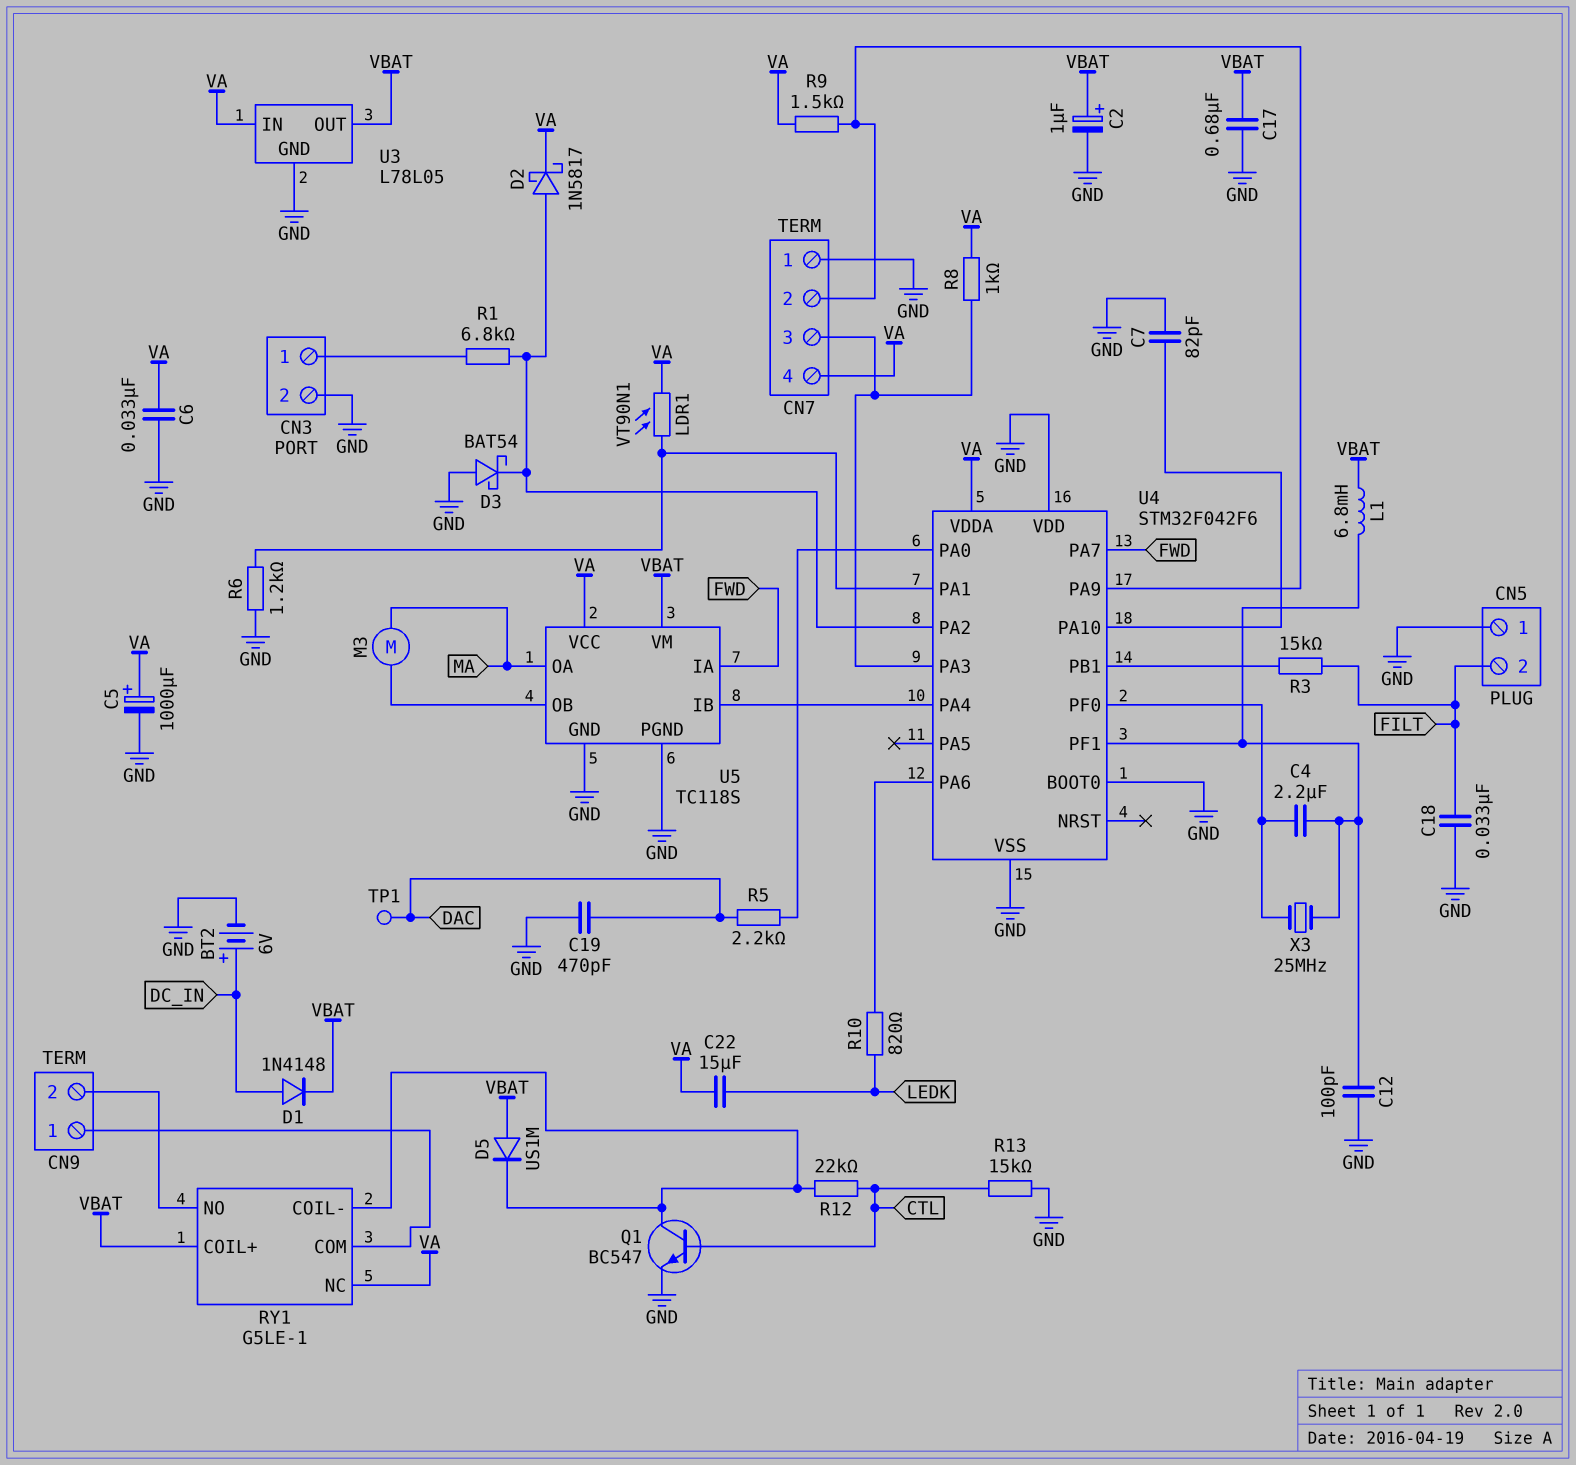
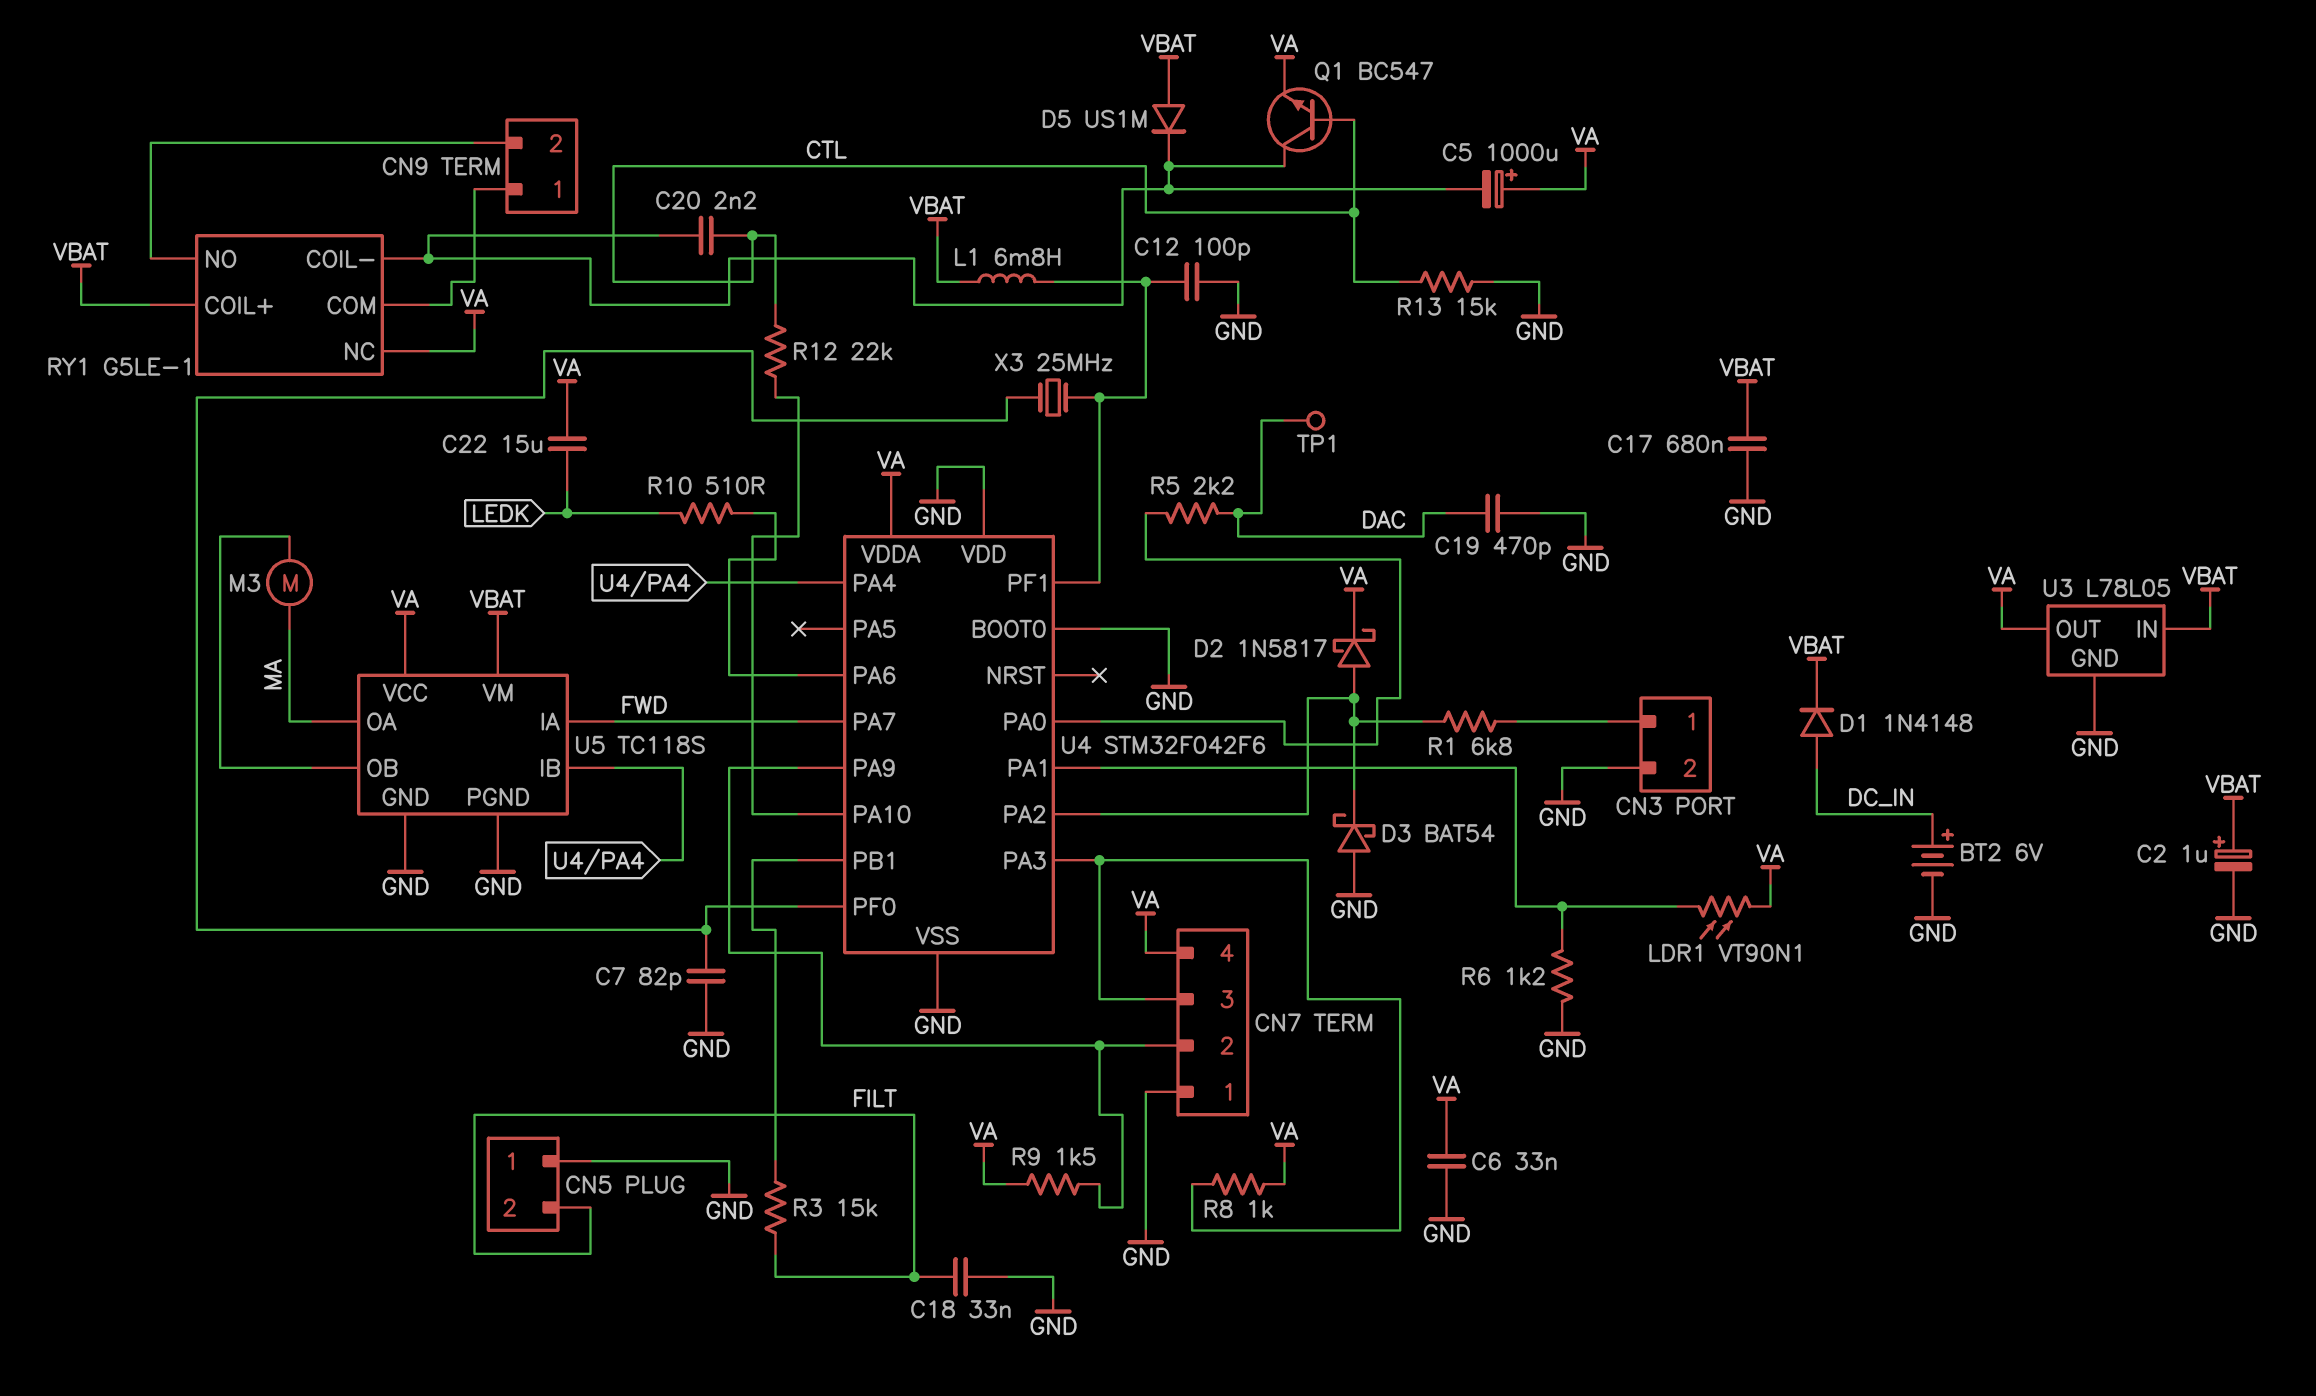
C4: 2.2uF (U4/PF0, U4/PF1) -> none
C5: 1000uF (plus VA, minus GND) -> 1000uF (plus VA, minus RY1/COIL-)
C7: 82pF (GND, U4/PA10) -> 82pF (GND, U4/PF0)
C20: none -> 2.2nF (CTL, RY1/COIL-)
Q1: NPN BC547 (B CTL, C RY1/COIL-, E GND) -> NPN BC547 (B CTL, C RY1/COIL-, E VA)
R10: 820 (LEDK, U4/PA6) -> 510 (LEDK, U4/PA6)
R12: 22k (CTL, RY1/COIL-) -> 22k (CTL, U4/PA10)
U3 pin IN: VA -> VBAT
U3 pin OUT: VBAT -> VA

